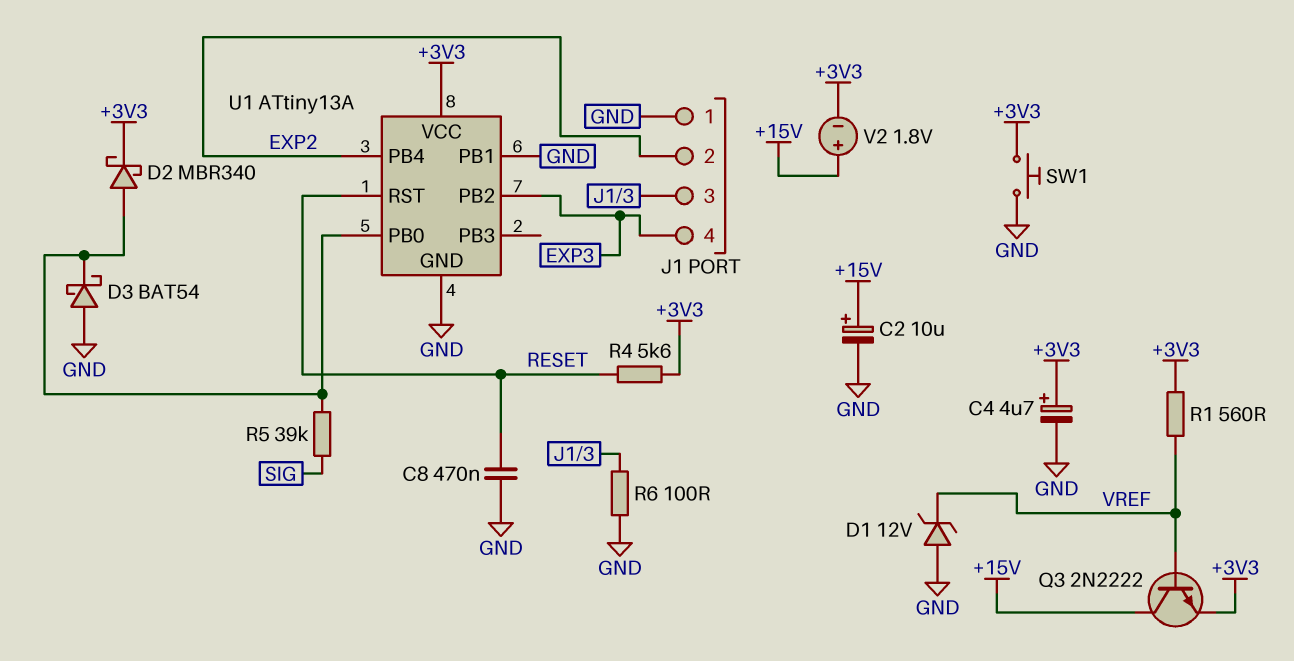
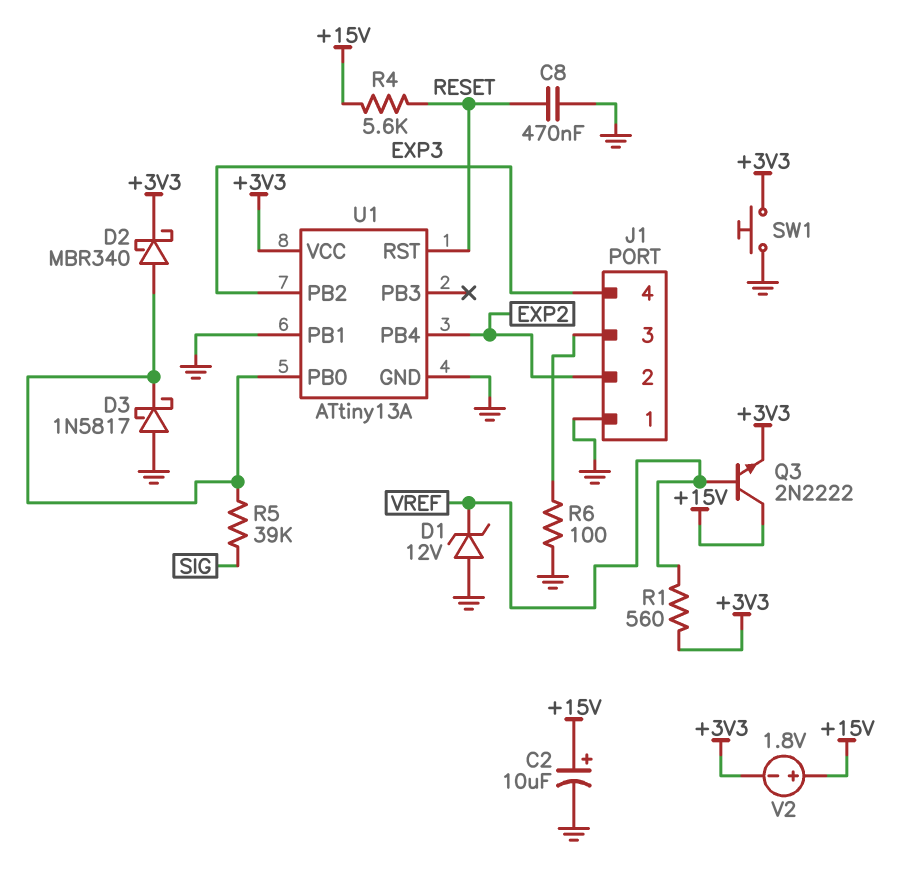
C4: 4.7uF (plus +3V3, minus GND) -> none
D3: schottky BAT54 (A GND, K U1/PB0) -> schottky 1N5817 (A GND, K U1/PB0)
R4: 5.6k (+3V3, RESET) -> 5.6k (+15V, RESET)

